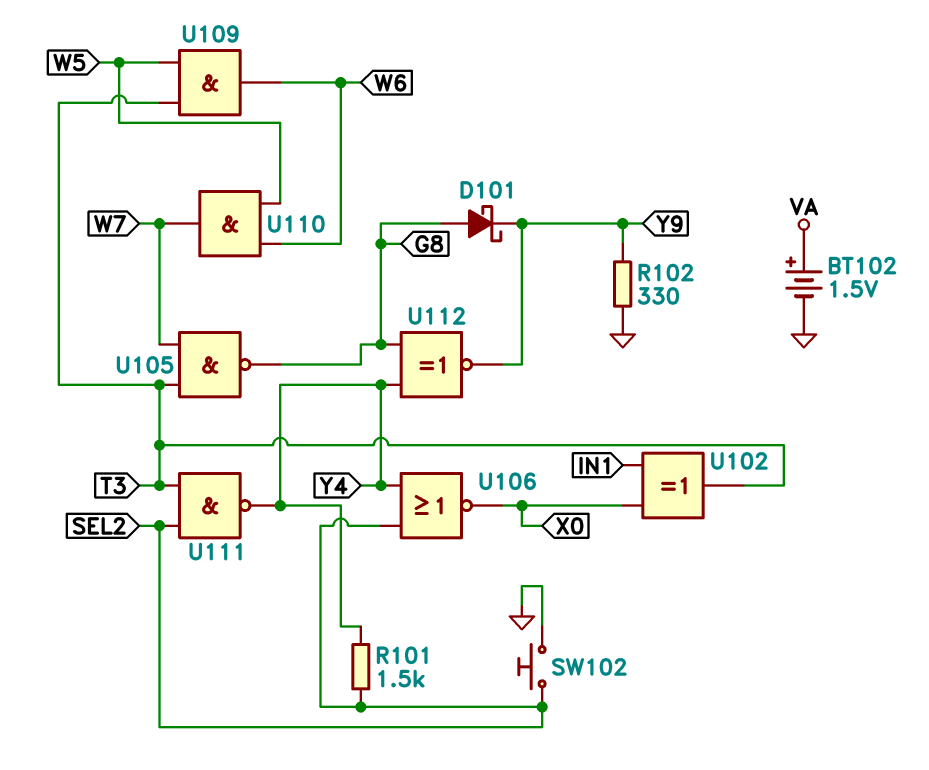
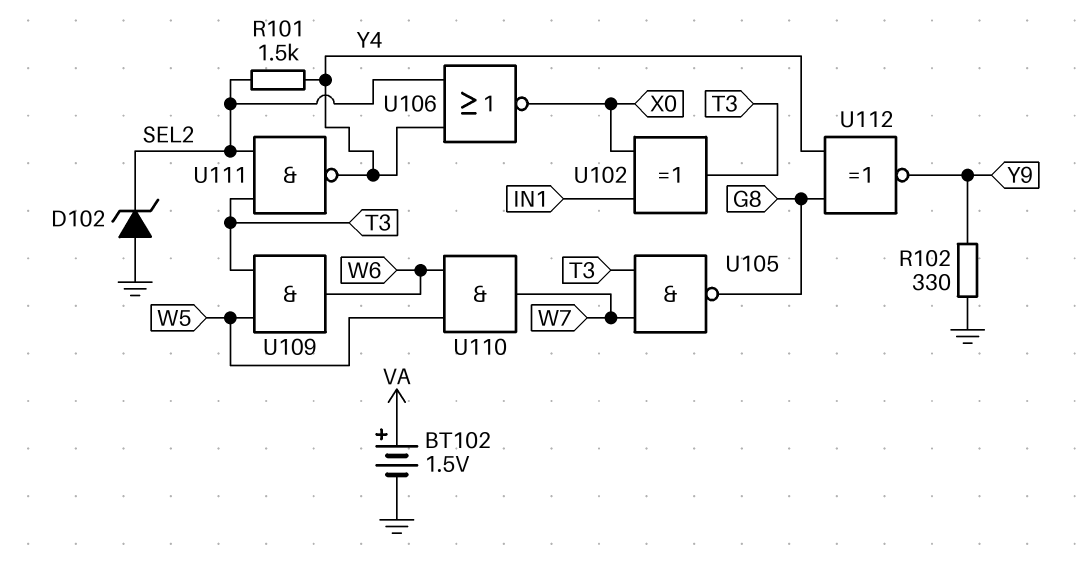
D101: schottky (A G8, K Y9) -> none
D102: none -> zener (A GND, K SEL2)
SW102: button (GND, SEL2) -> none

